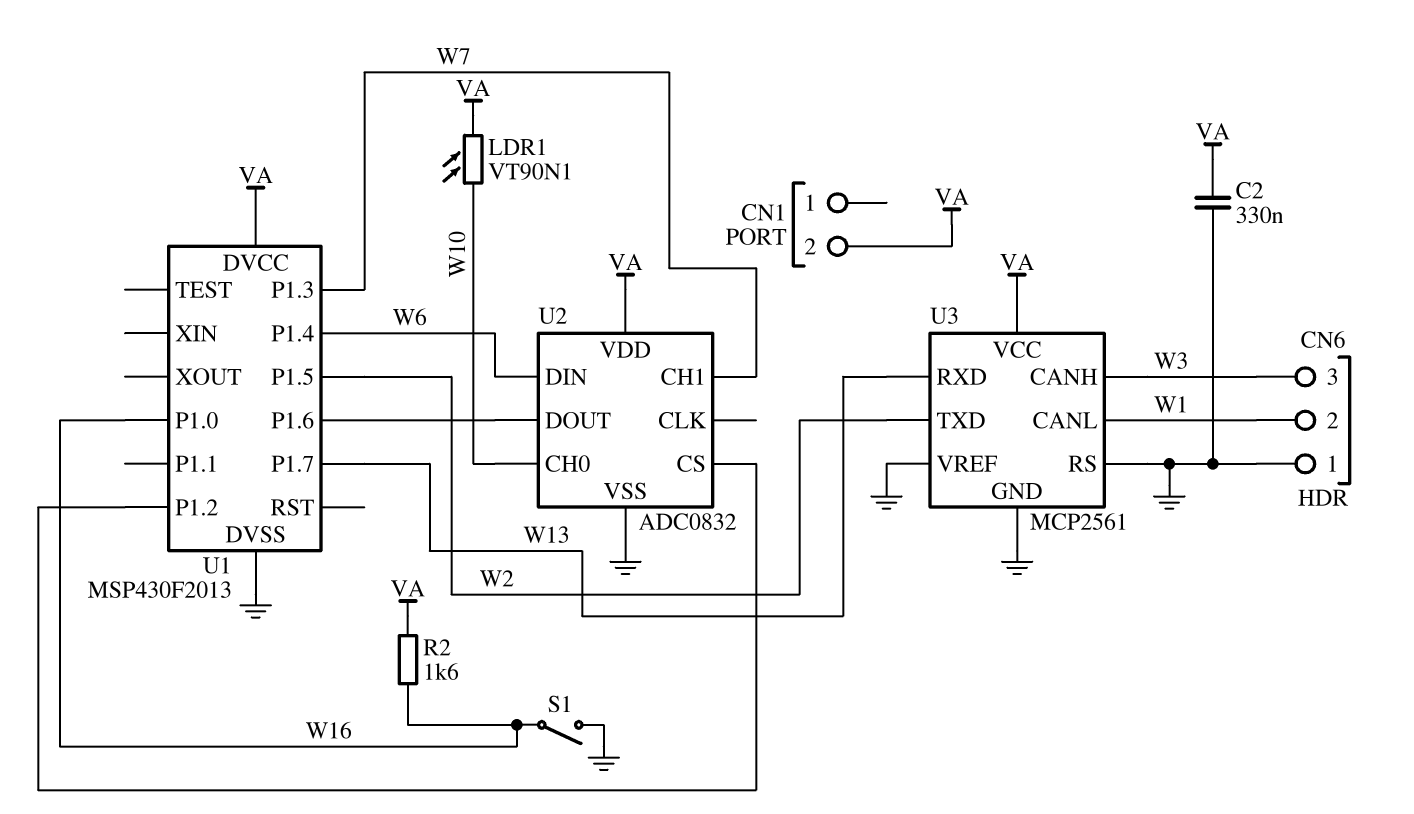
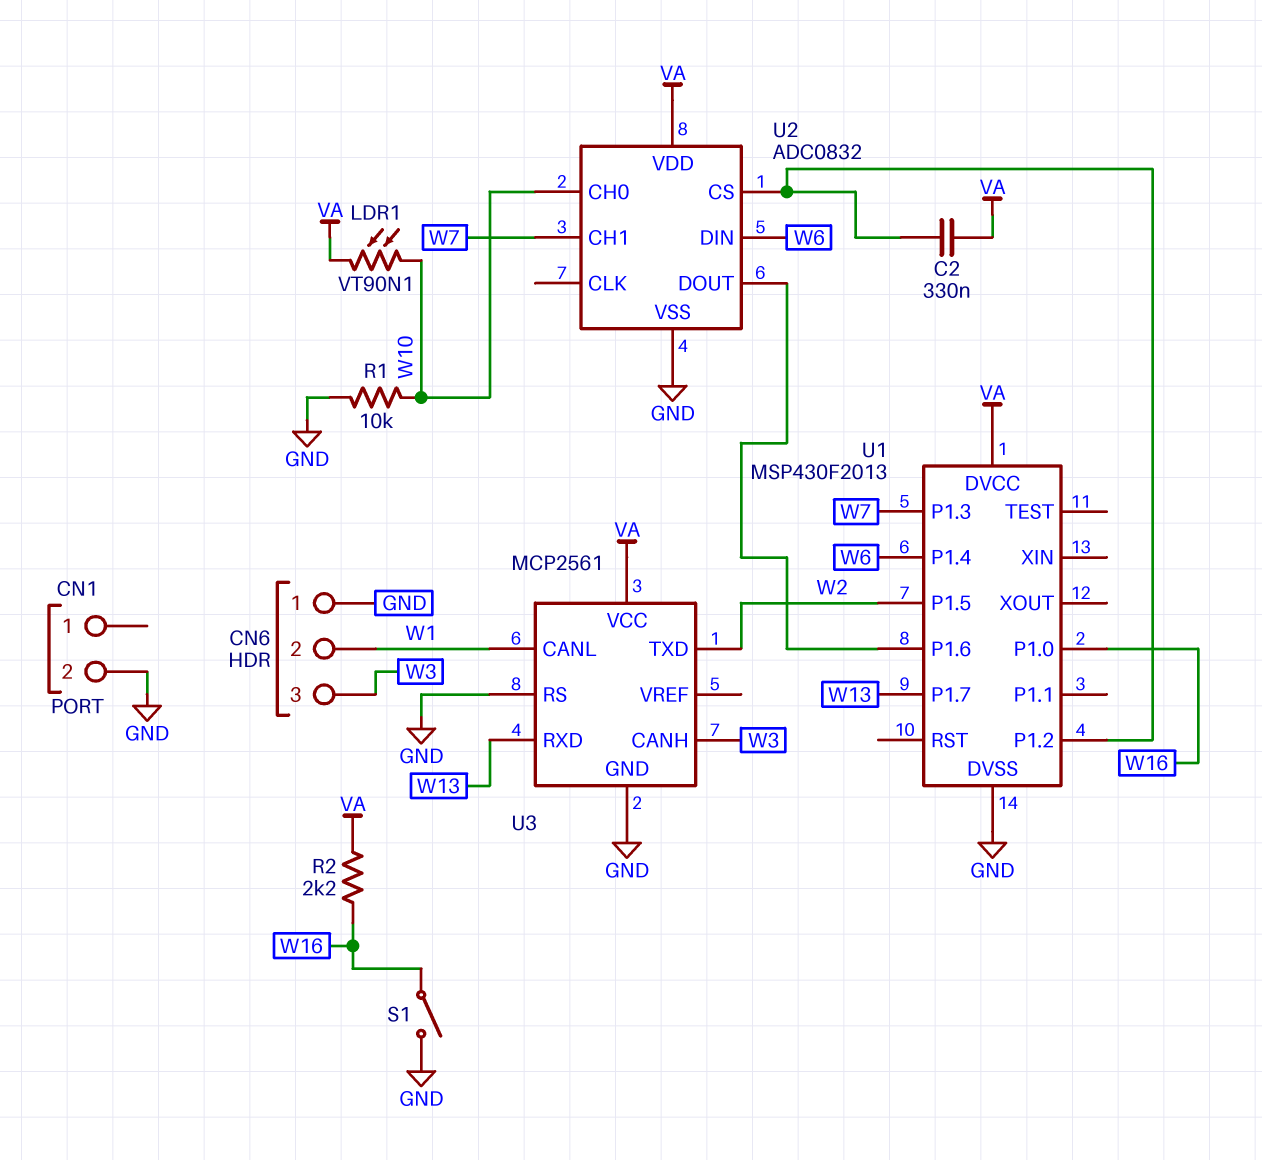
C2: 330nF (GND, VA) -> 330nF (U1/P1.2, VA)
CN1 pin 2: VA -> GND
R1: none -> 10k (GND, W10)
R2: 1.6k (VA, W16) -> 2.2k (VA, W16)
U3 pin VREF: GND -> none

